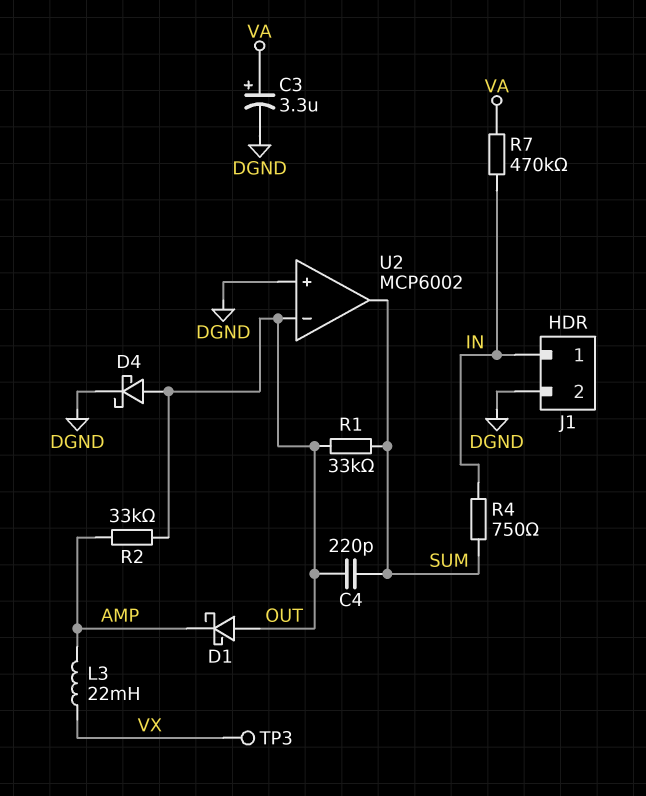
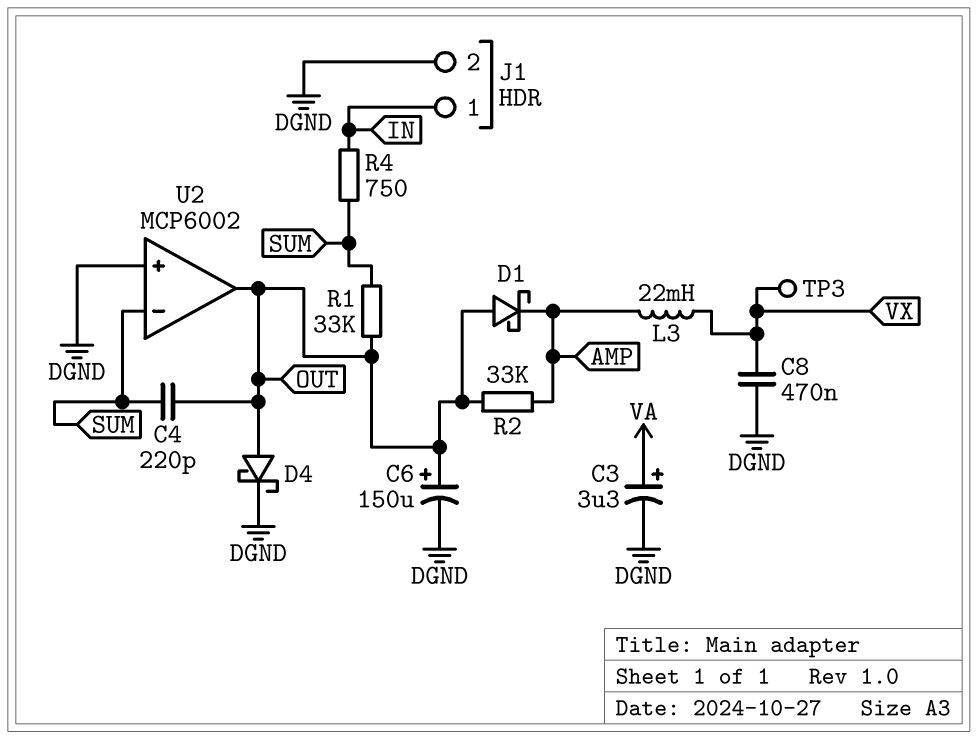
C6: none -> 150uF (plus OUT, minus DGND)
C8: none -> 470nF (DGND, VX)
R7: 470k (IN, VA) -> none
U2 pin in-: OUT -> SUM
U2 pin out: SUM -> OUT

